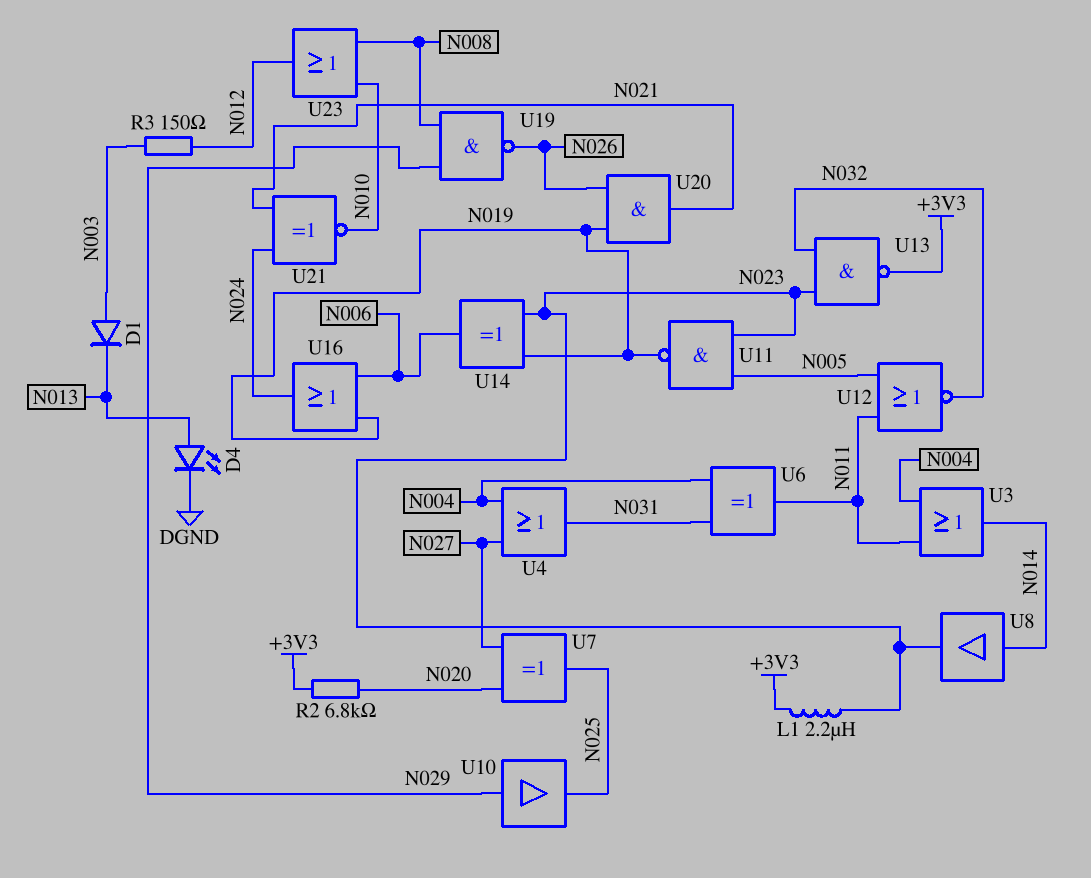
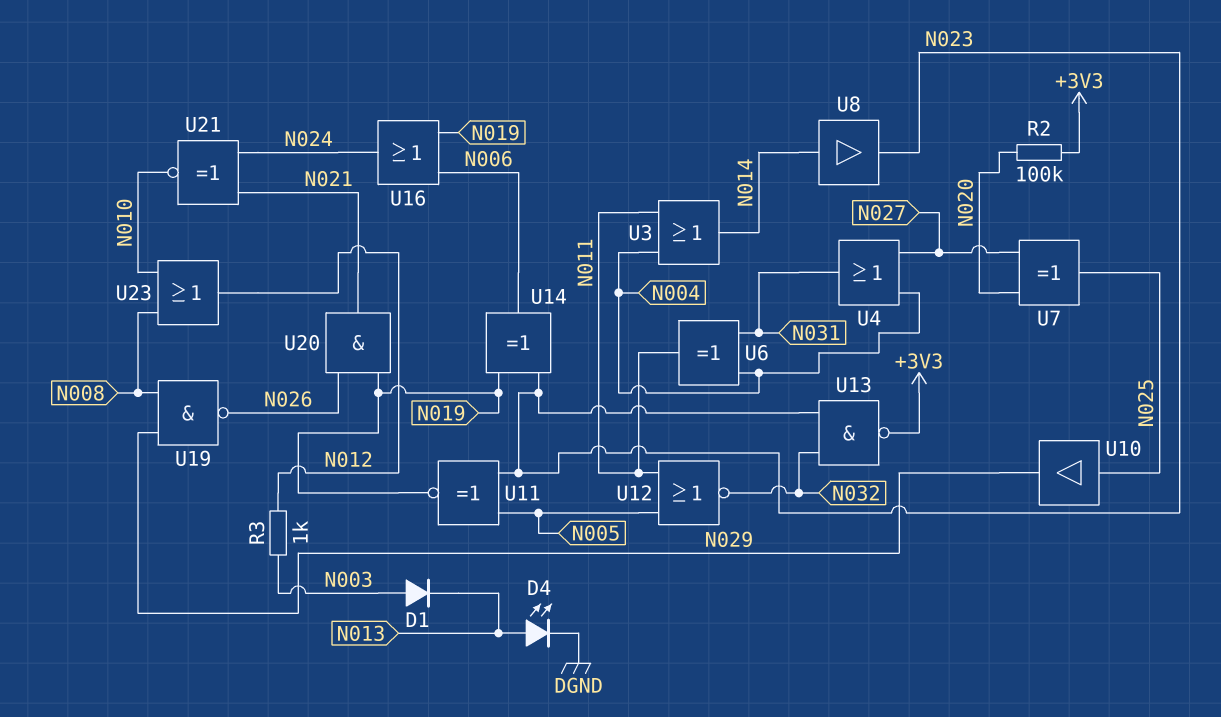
L1: 2.2uH (+3V3, N023) -> none
R2: 6.8k (+3V3, N020) -> 100k (+3V3, N020)
R3: 150 (N003, N012) -> 1k (N003, N012)
U10: buffer (in N029, out N025) -> buffer (in N025, out N029)
U11: NAND (in N005, in N023, out N019) -> XNOR (in N005, in N023, out N019)

